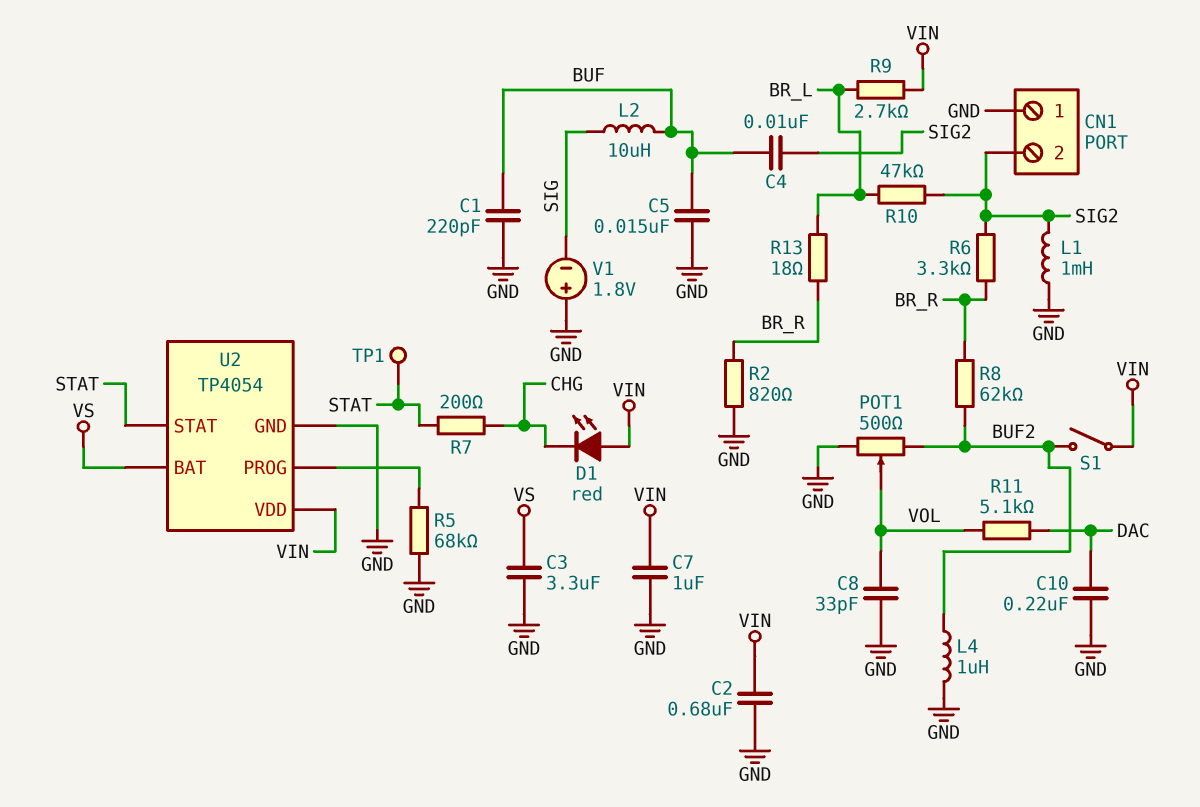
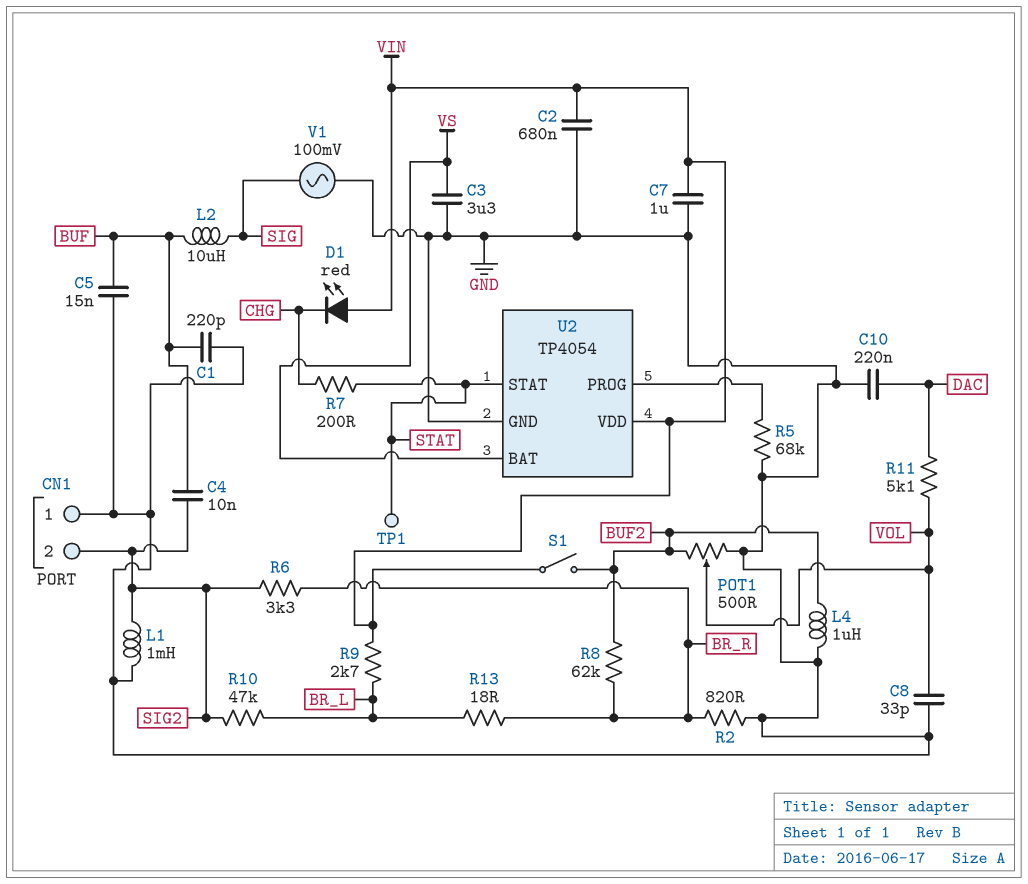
V1: 1.8V (plus GND, minus SIG) -> AC 100mV (GND, SIG)

